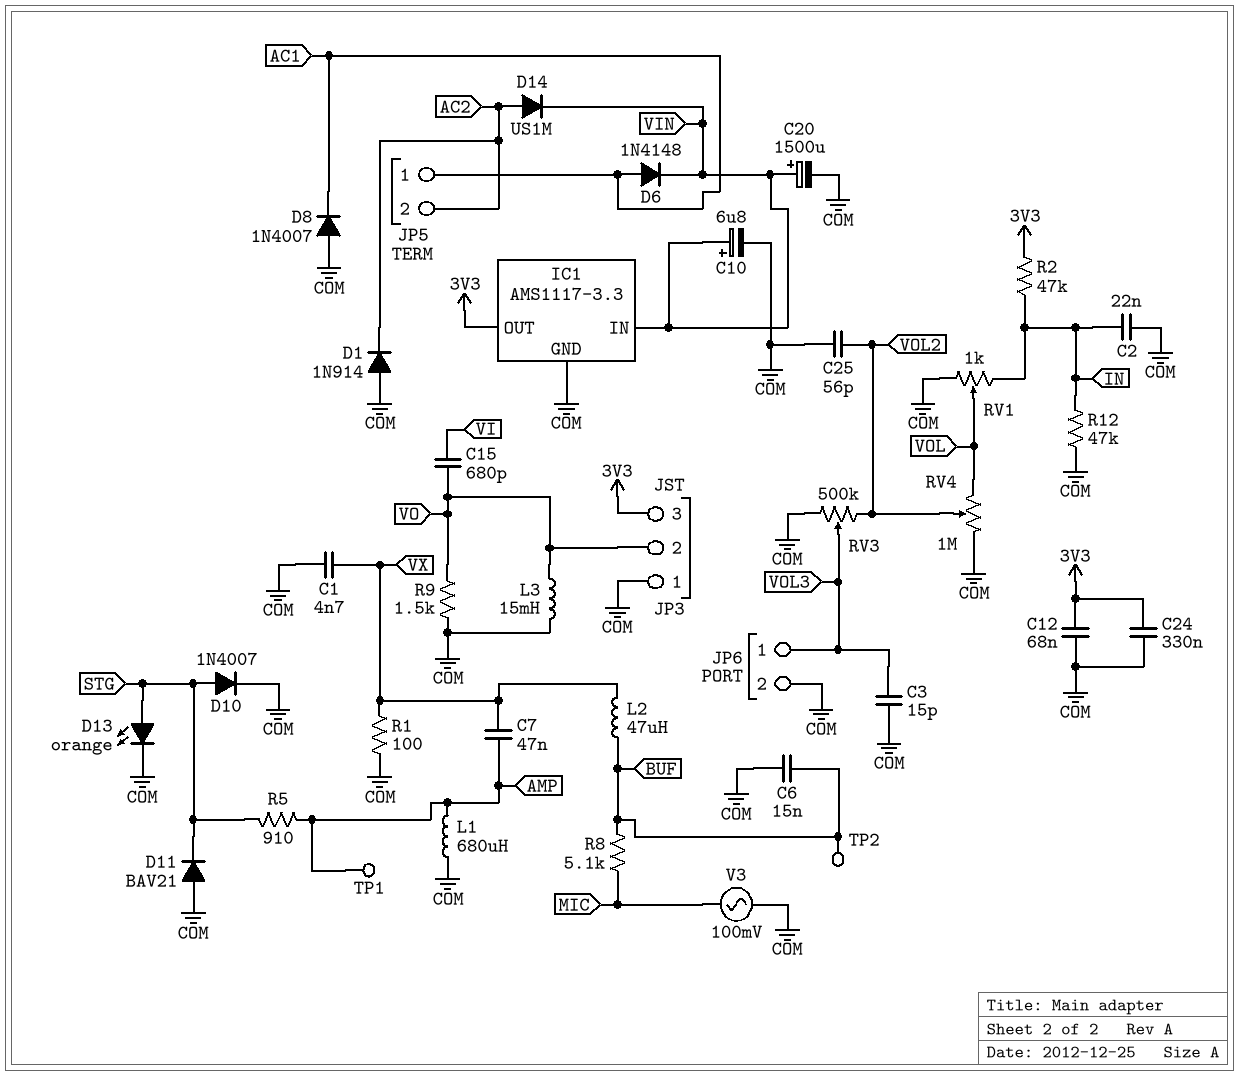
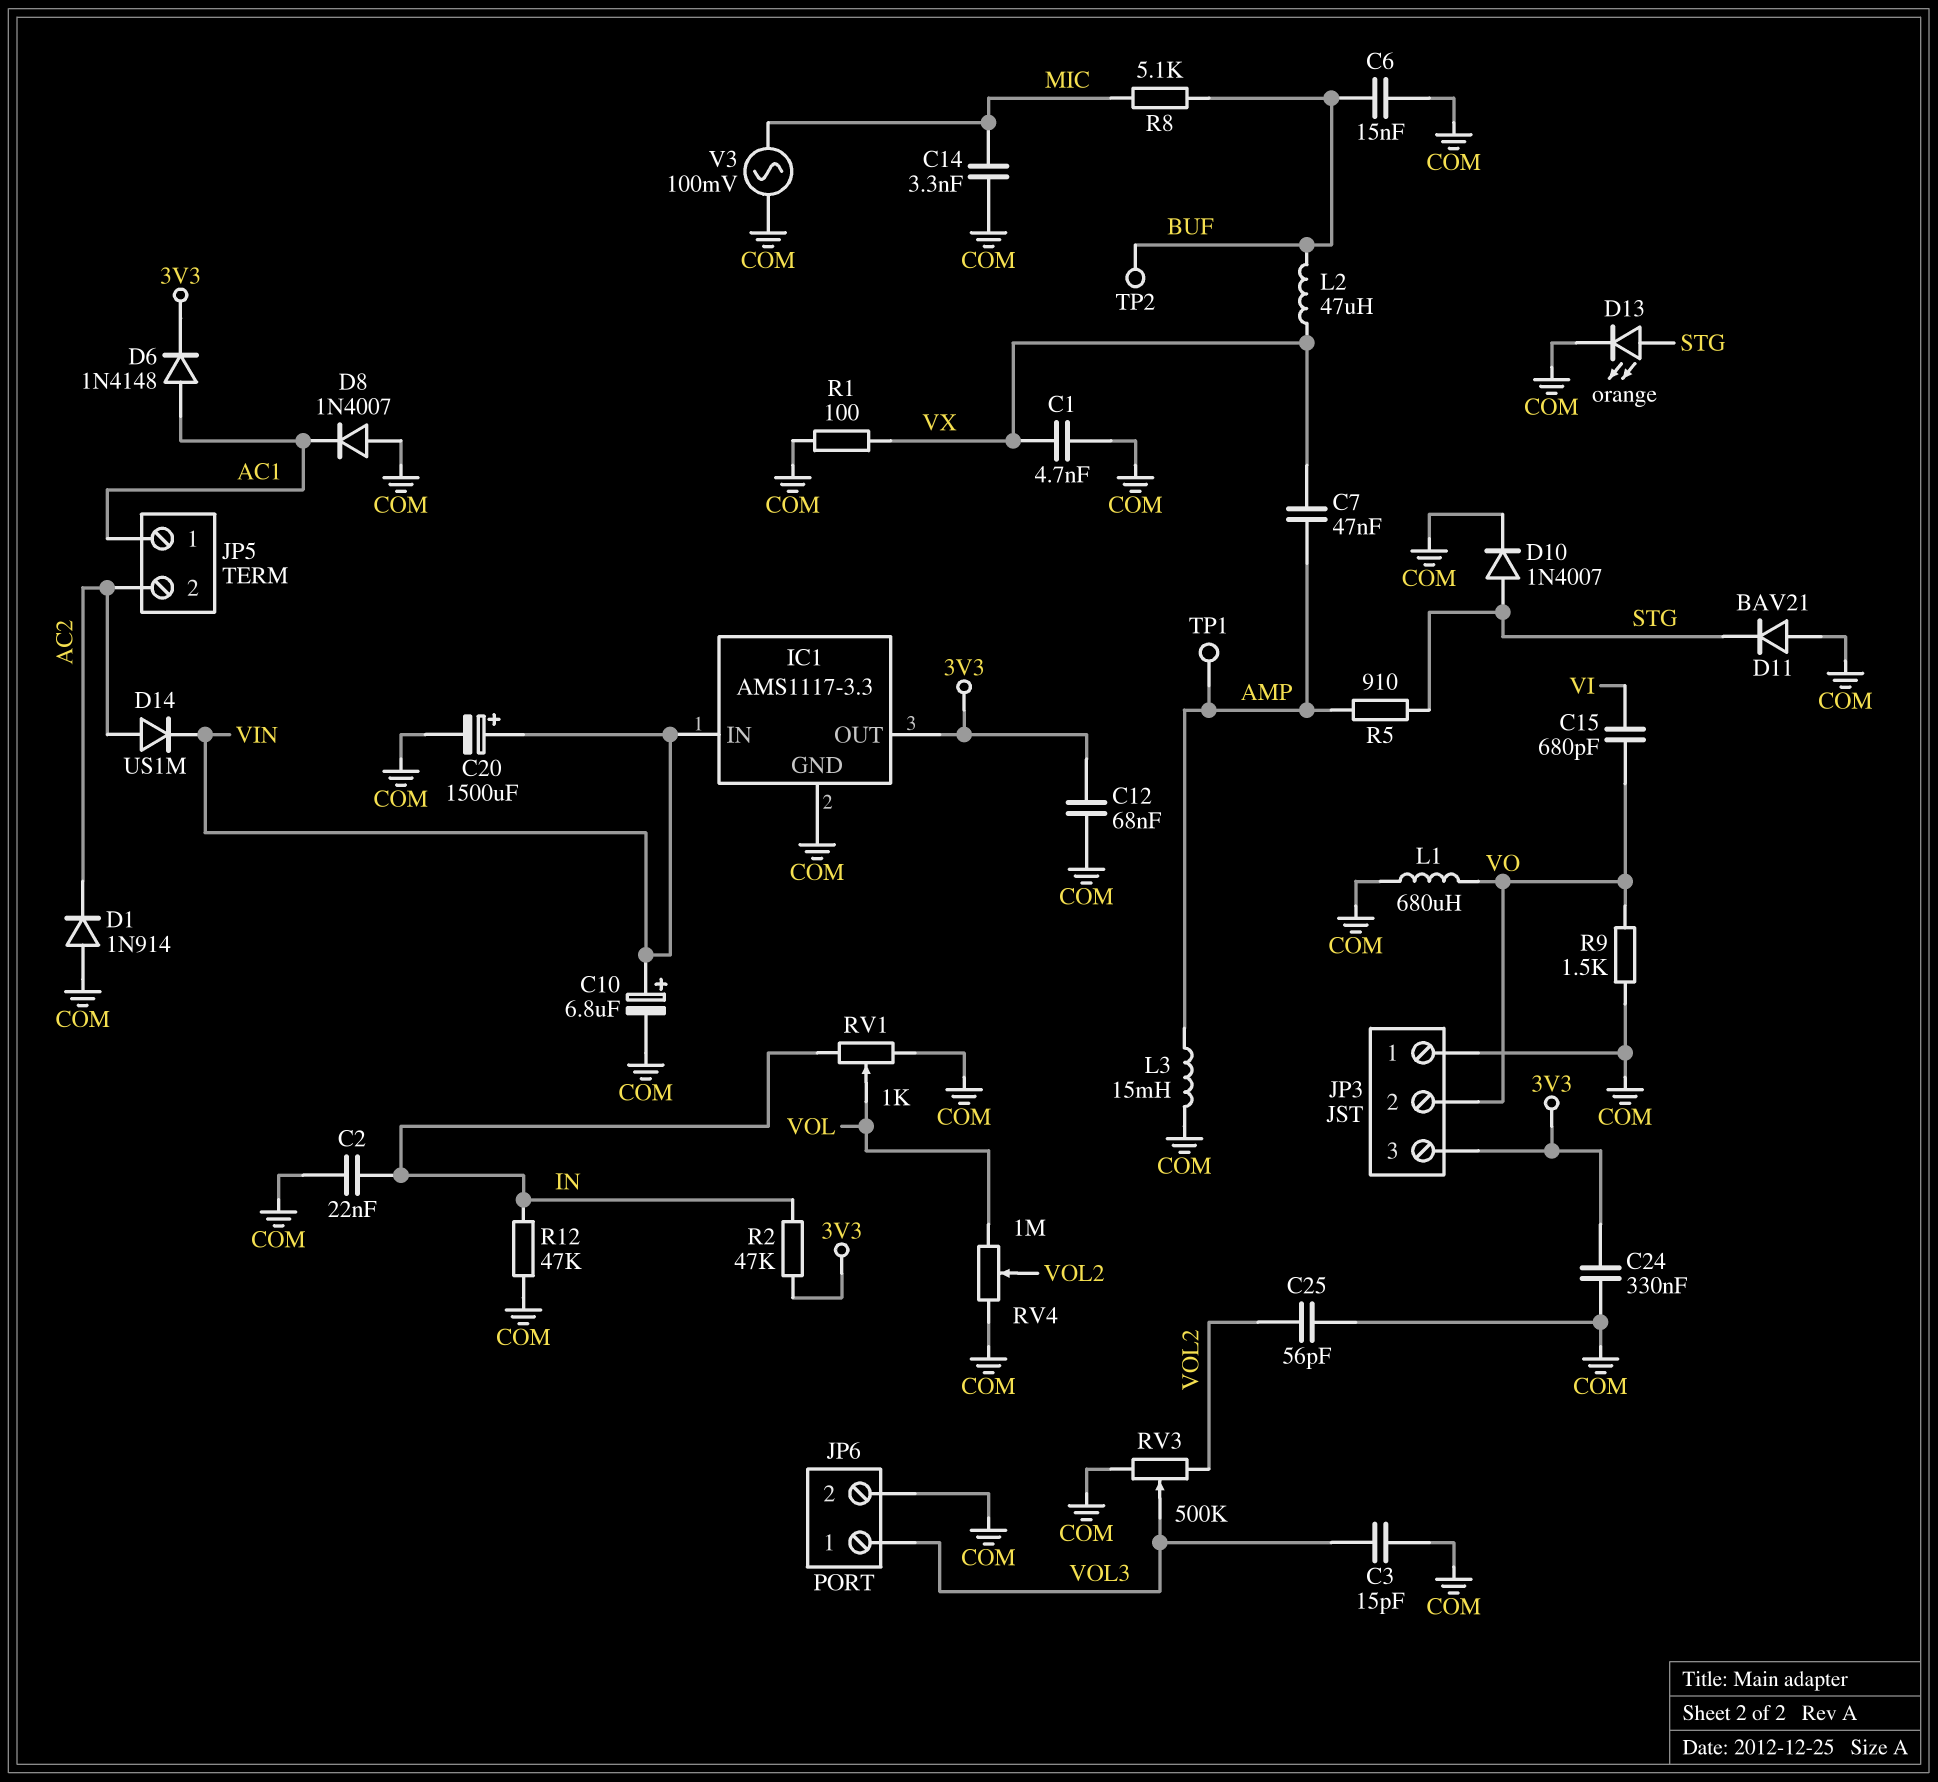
C14: none -> 3.3nF (COM, MIC)
D6: diode 1N4148 (A AC1, K VIN) -> diode 1N4148 (A AC1, K 3V3)
L1: 680uH (AMP, COM) -> 680uH (COM, VO)
L3: 15mH (COM, VO) -> 15mH (AMP, COM)

